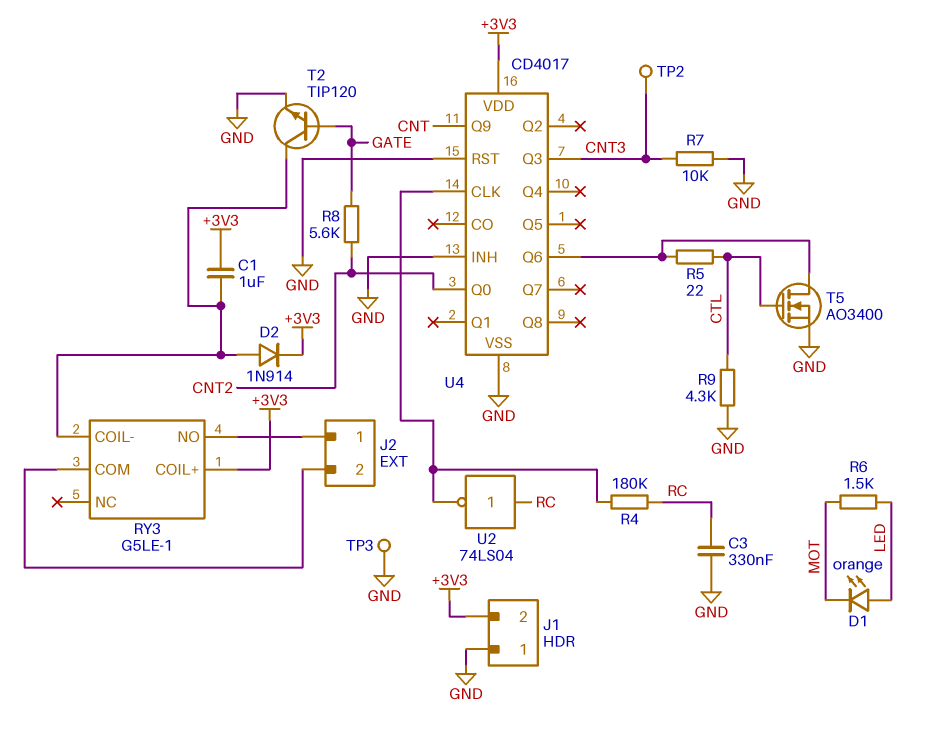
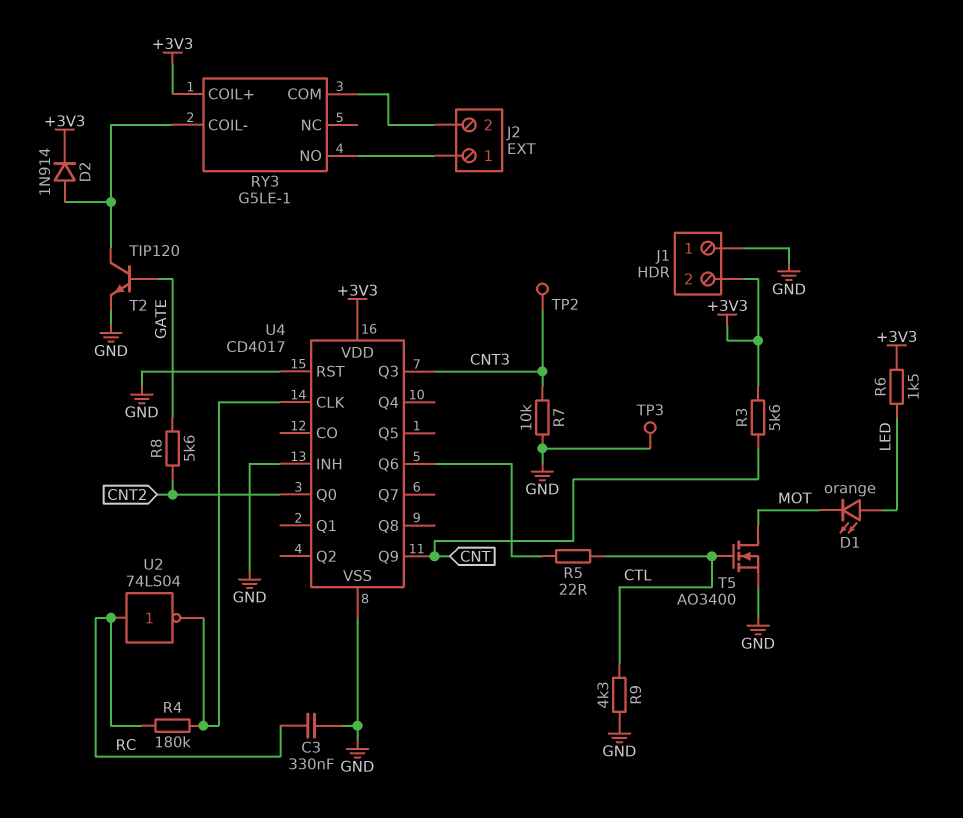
C1: 1uF (+3V3, RY3/COIL-) -> none
R3: none -> 5.6k (+3V3, CNT)
R6: 1.5k (LED, MOT) -> 1.5k (+3V3, LED)
T5: NMOS AO3400 (G CTL, D U4/Q6, S GND) -> NMOS AO3400 (G CTL, D MOT, S GND)

